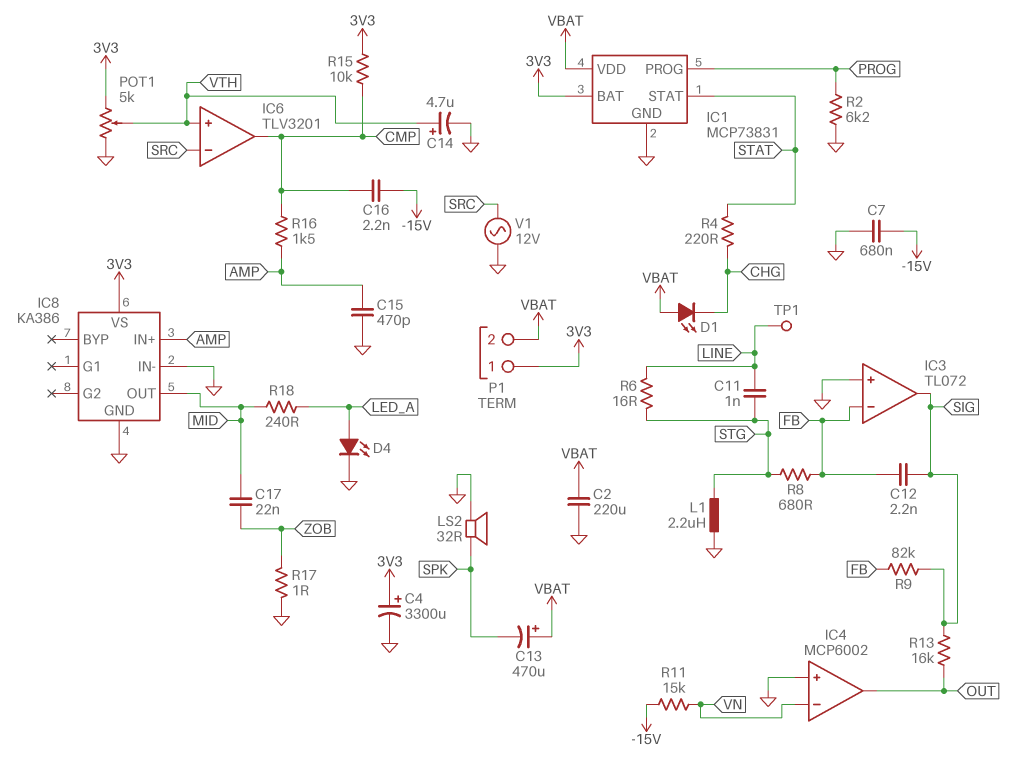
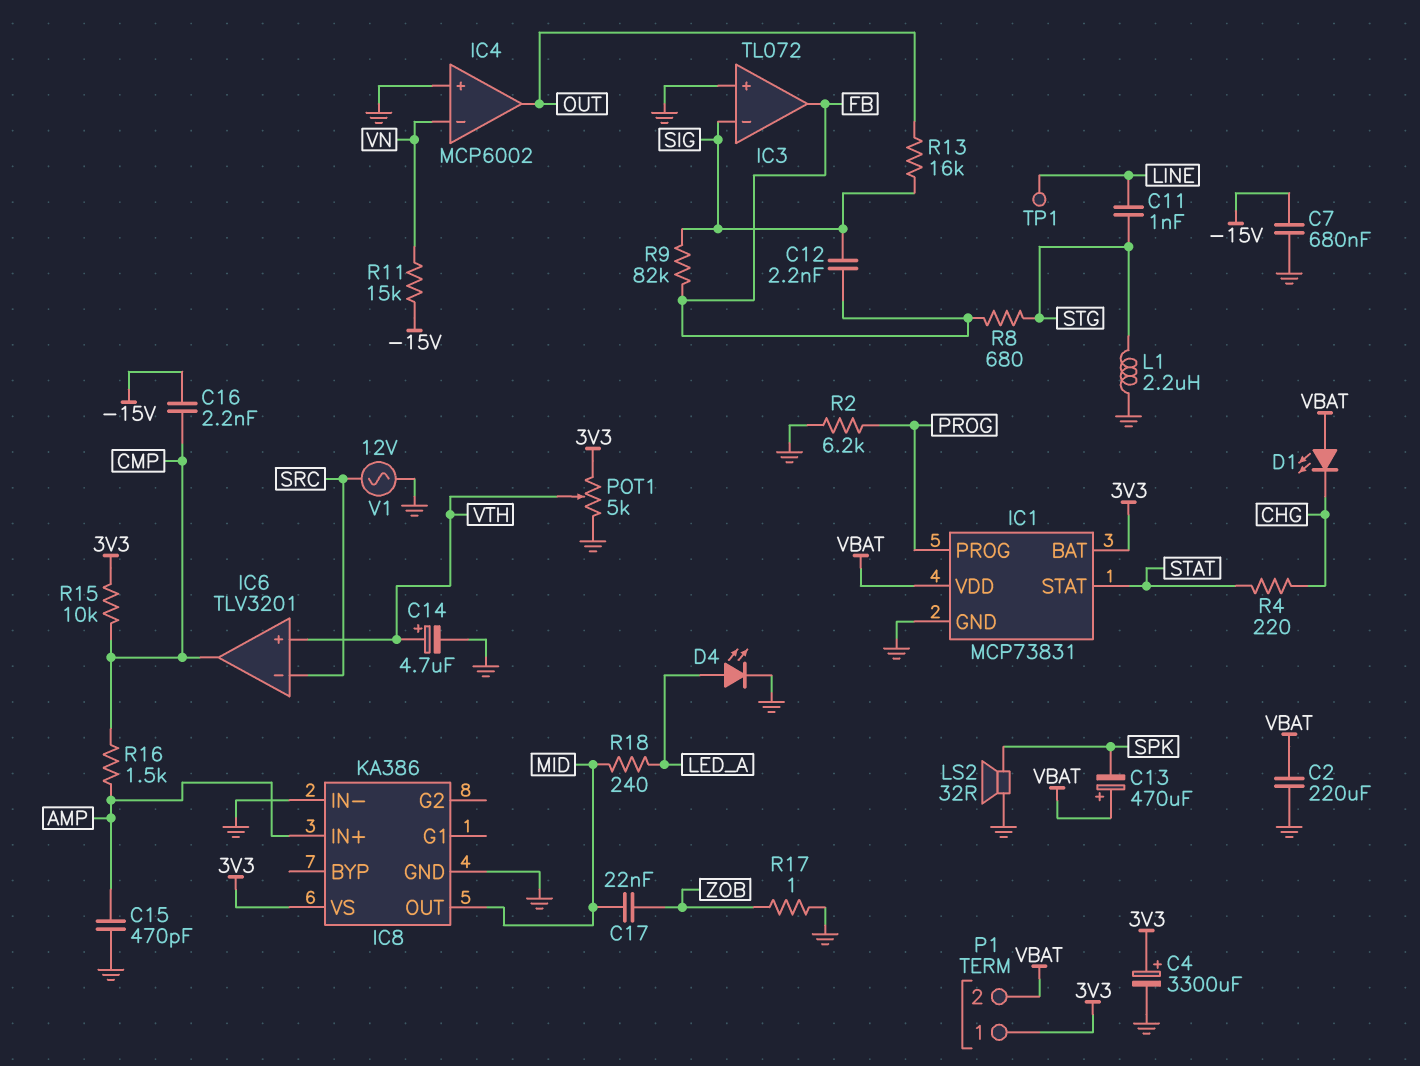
IC3 pin in-: FB -> SIG
IC3 pin out: SIG -> FB
R6: 16 (LINE, STG) -> none

